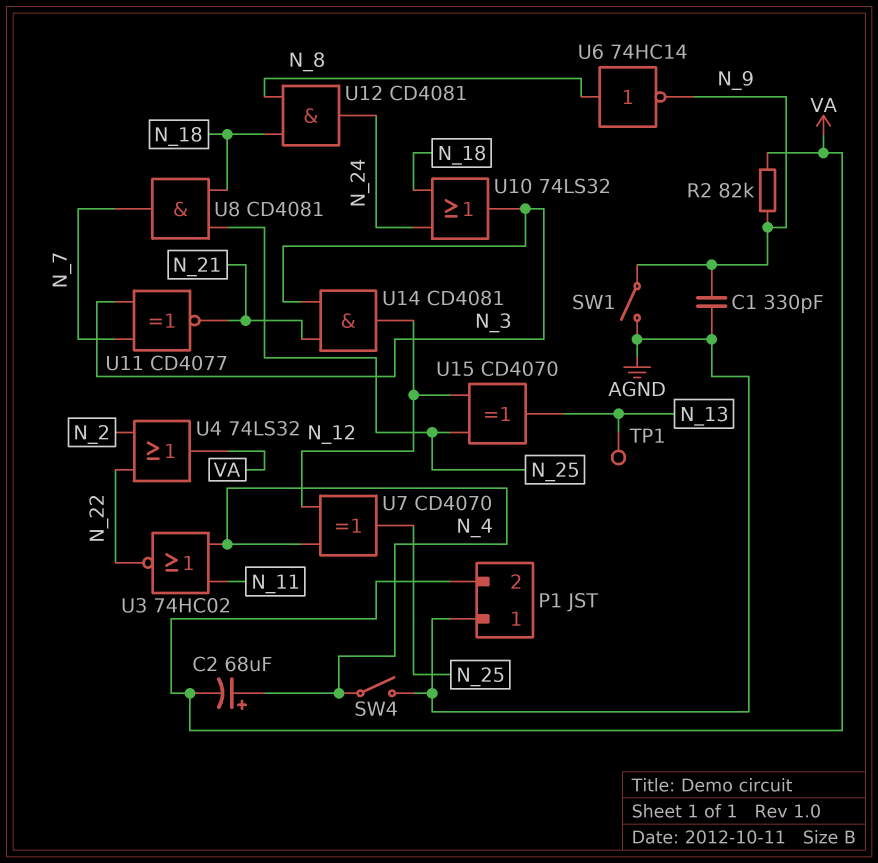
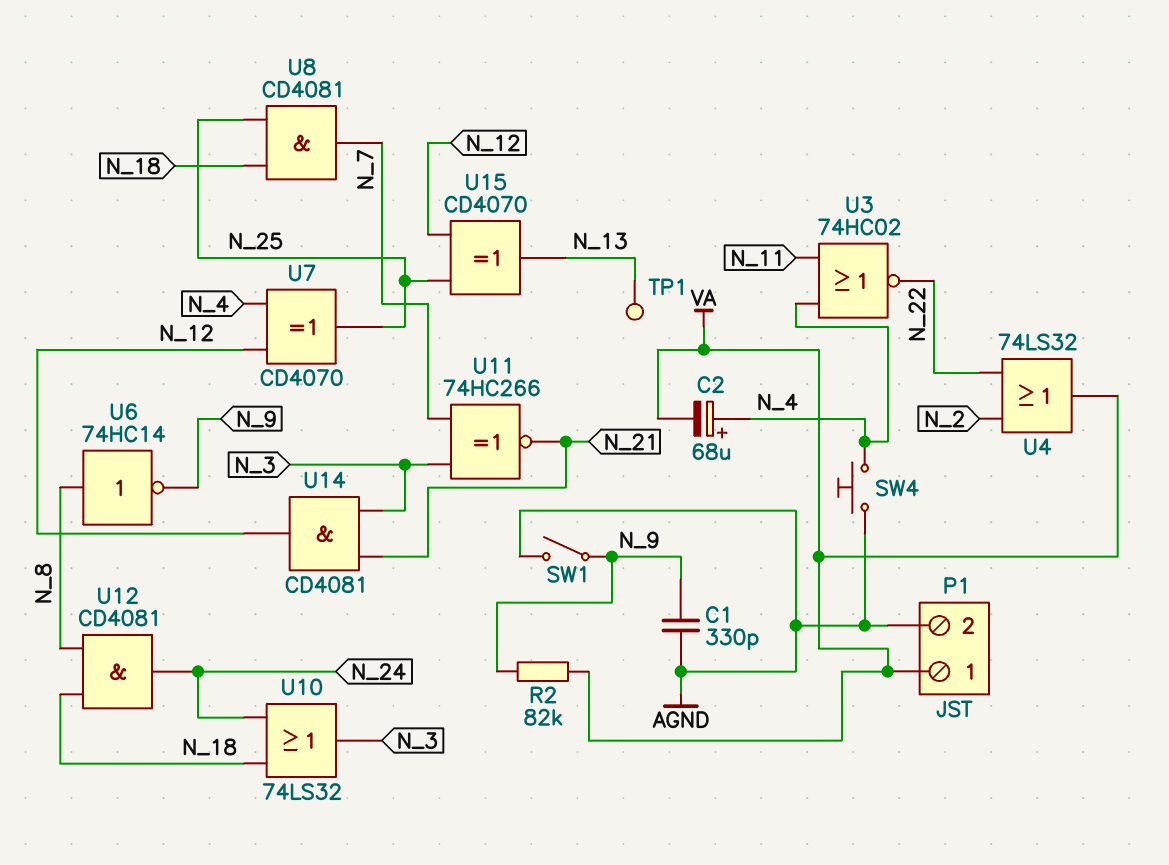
P1 pin 1: AGND -> VA
P1 pin 2: VA -> AGND
SW4: switch (AGND, N_4) -> button (AGND, N_4)
U11: XNOR CD4077 (in N_3, in N_7, out N_21) -> XNOR 74HC266 (in N_3, in N_7, out N_21)

